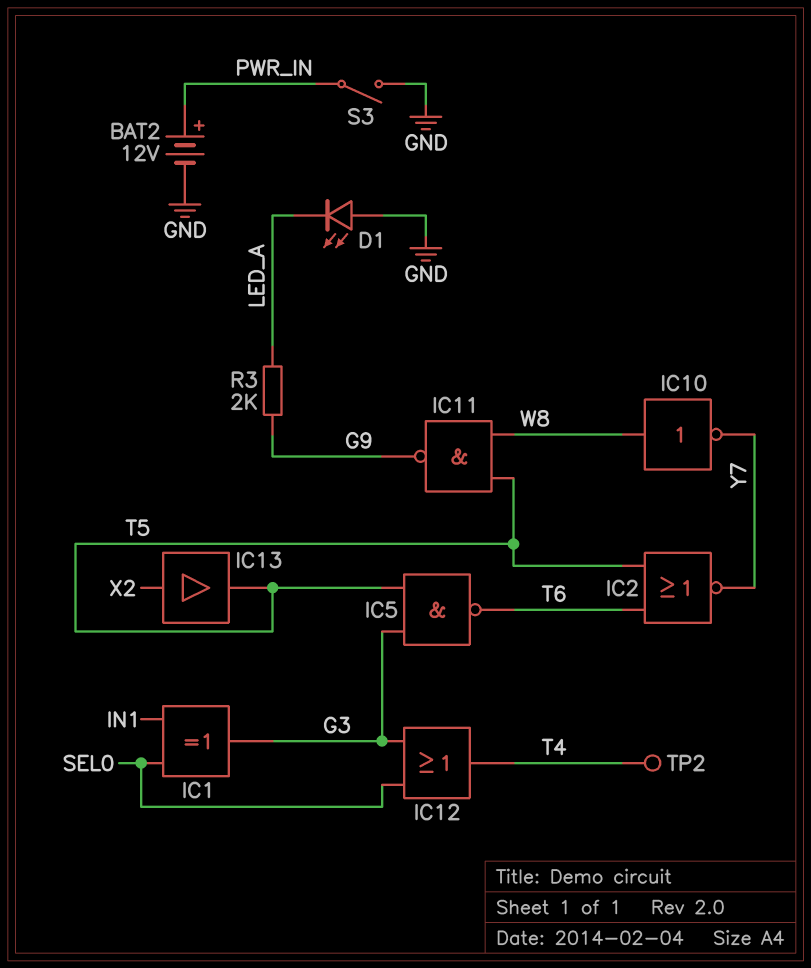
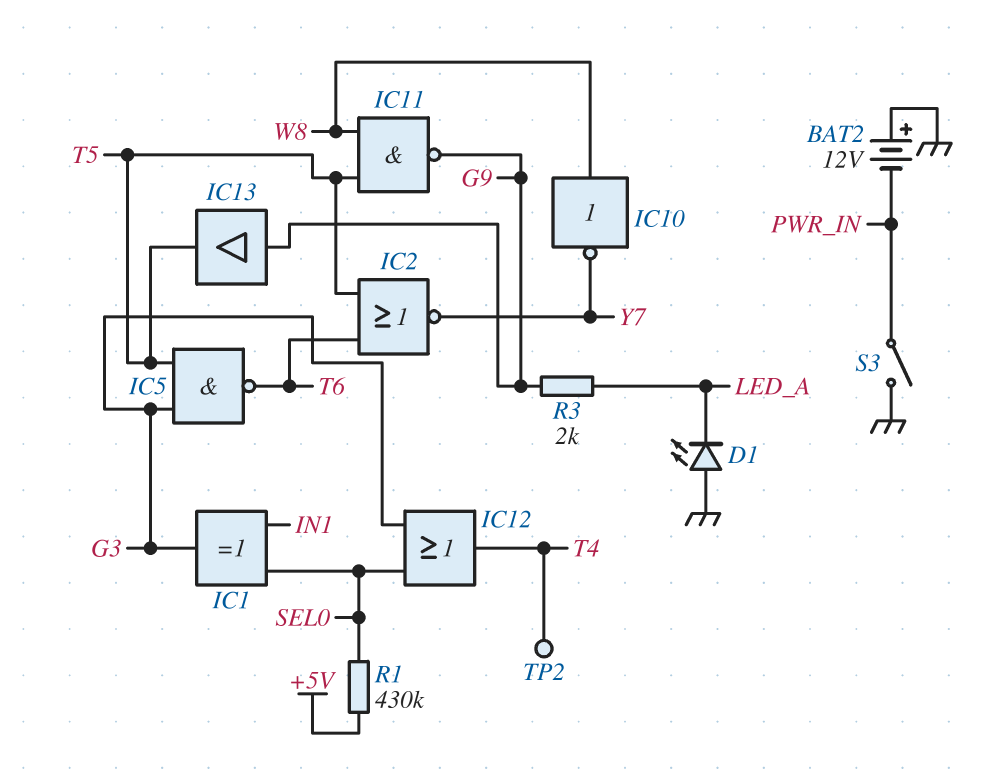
BAT2: 12V (plus PWR_IN, minus GND) -> 12V (plus GND, minus PWR_IN)
IC13: buffer (in X2, out T5) -> buffer (in G9, out T5)
R1: none -> 430k (+5V, SEL0)

